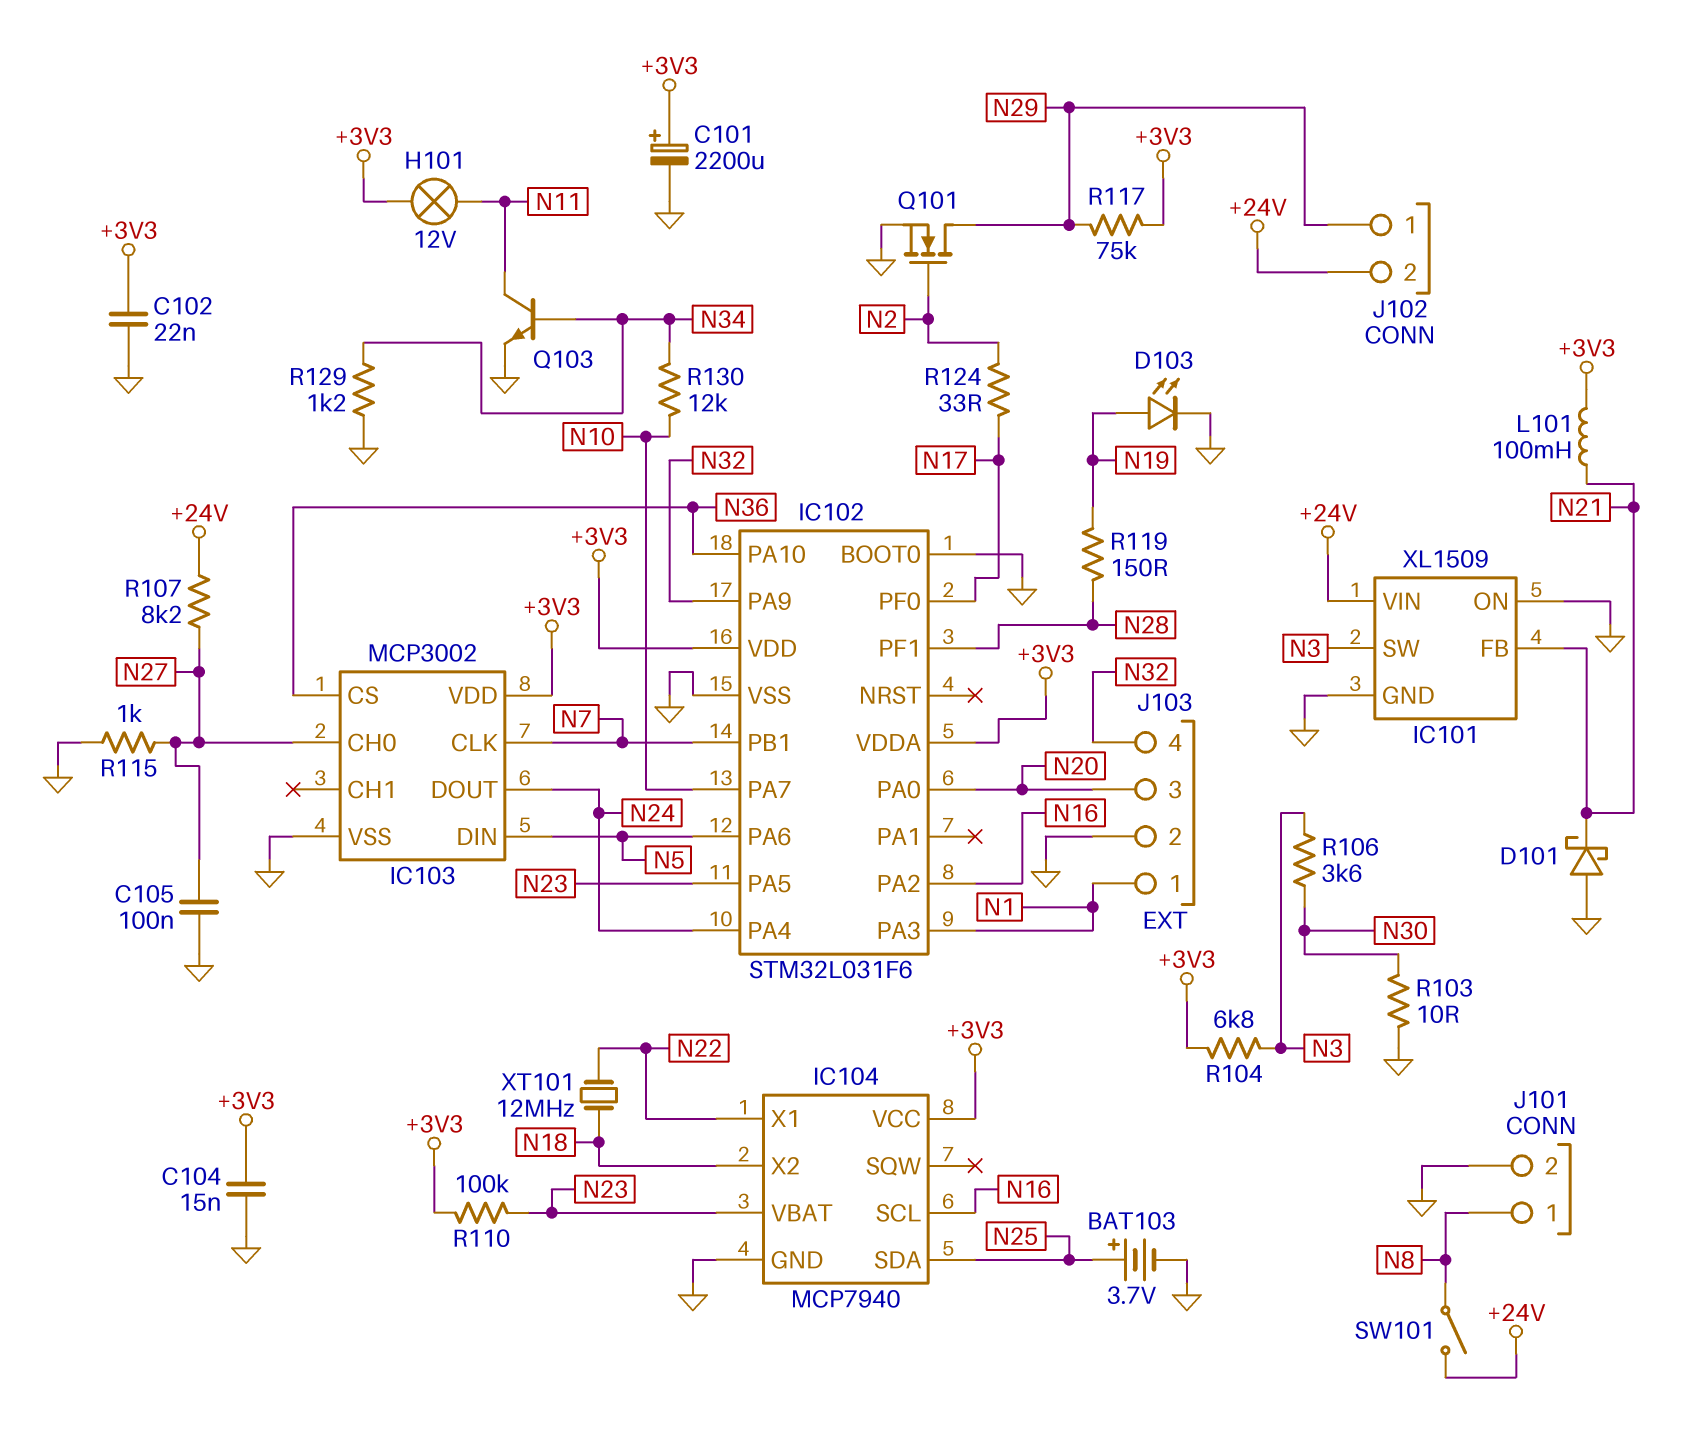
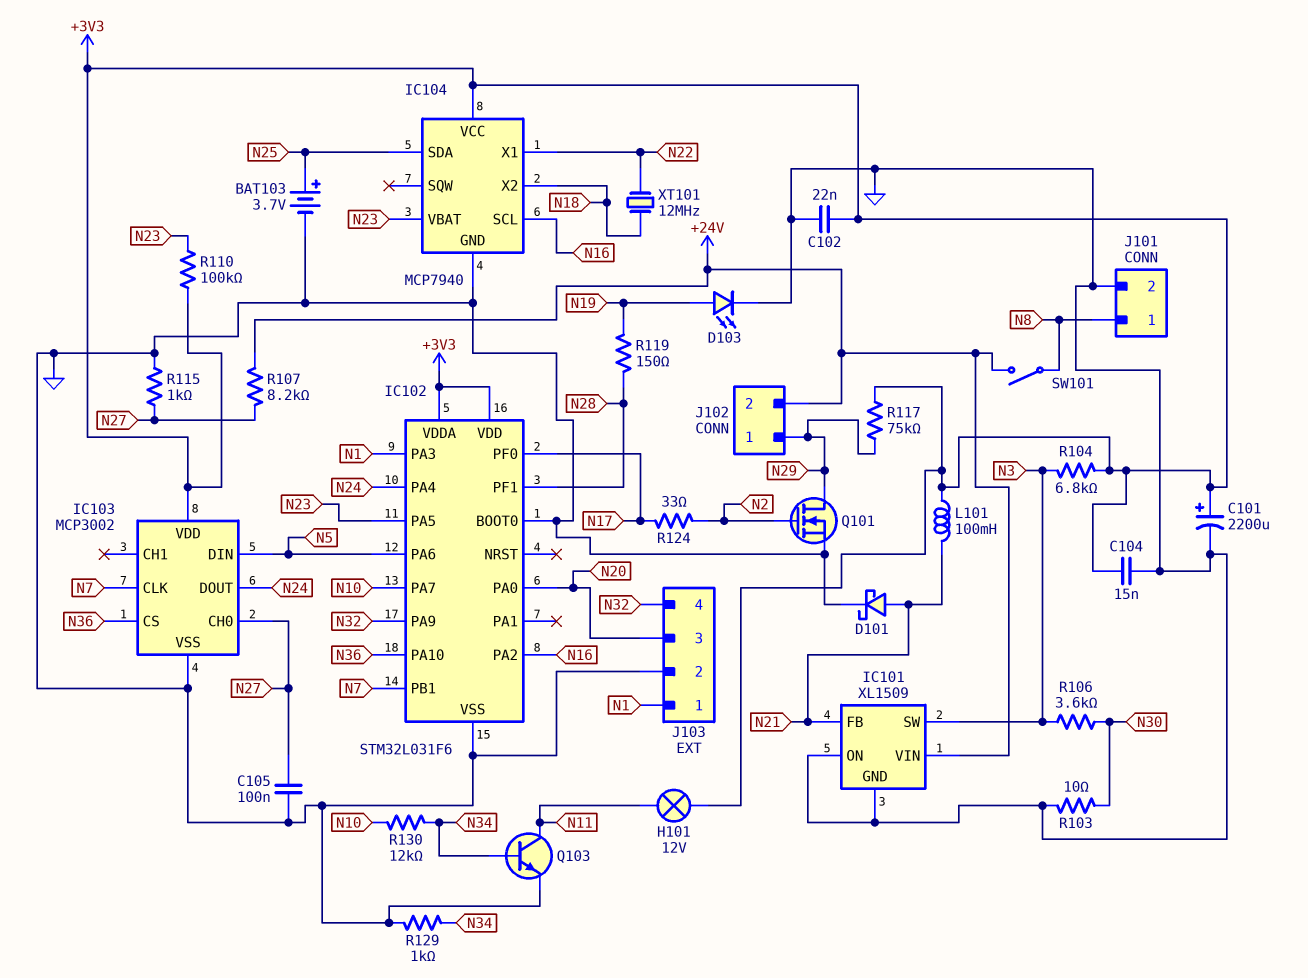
D101: schottky (A GND, K N21) -> schottky (A N21, K GND)
R129: 1.2k (GND, N34) -> 1k (GND, N34)

